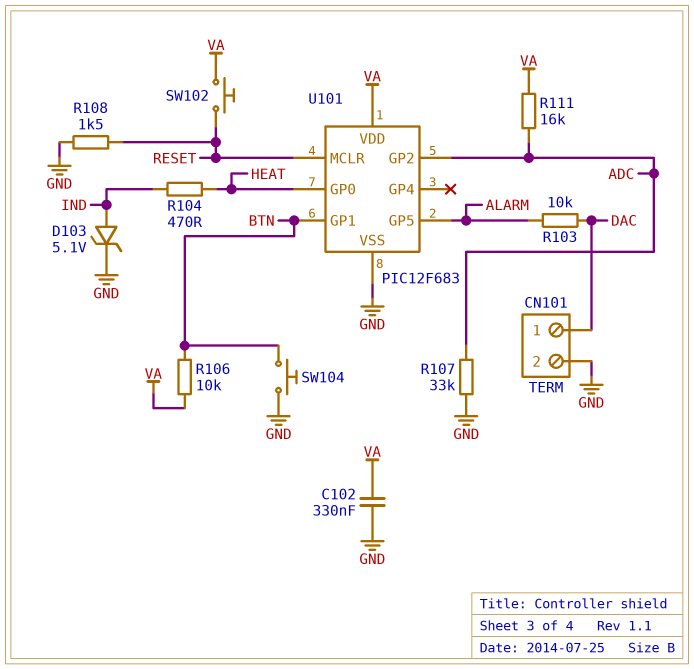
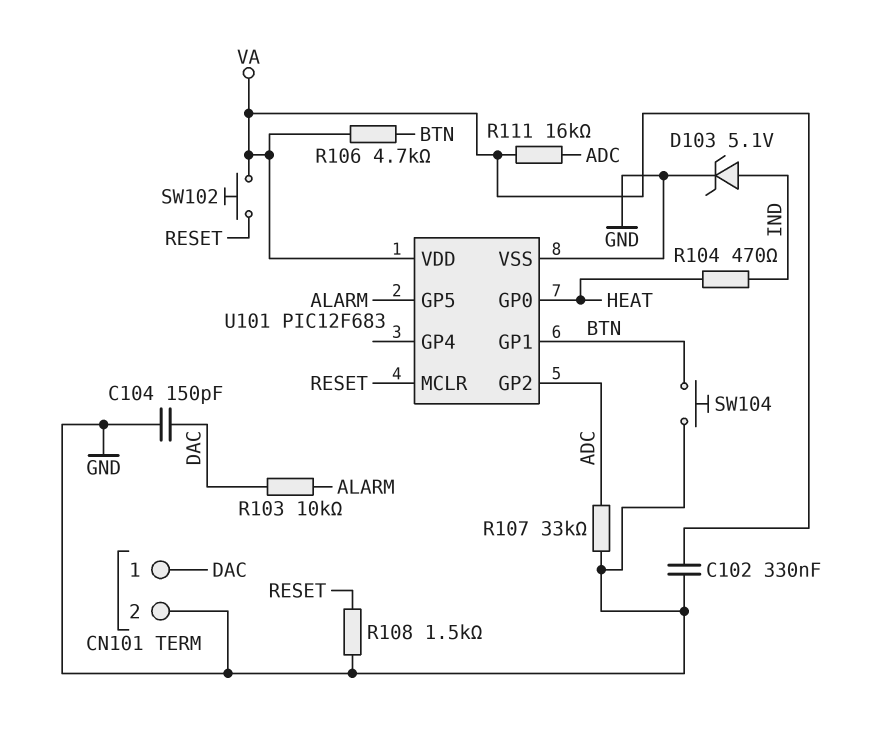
C104: none -> 150pF (DAC, GND)
R106: 10k (BTN, VA) -> 4.7k (BTN, VA)

